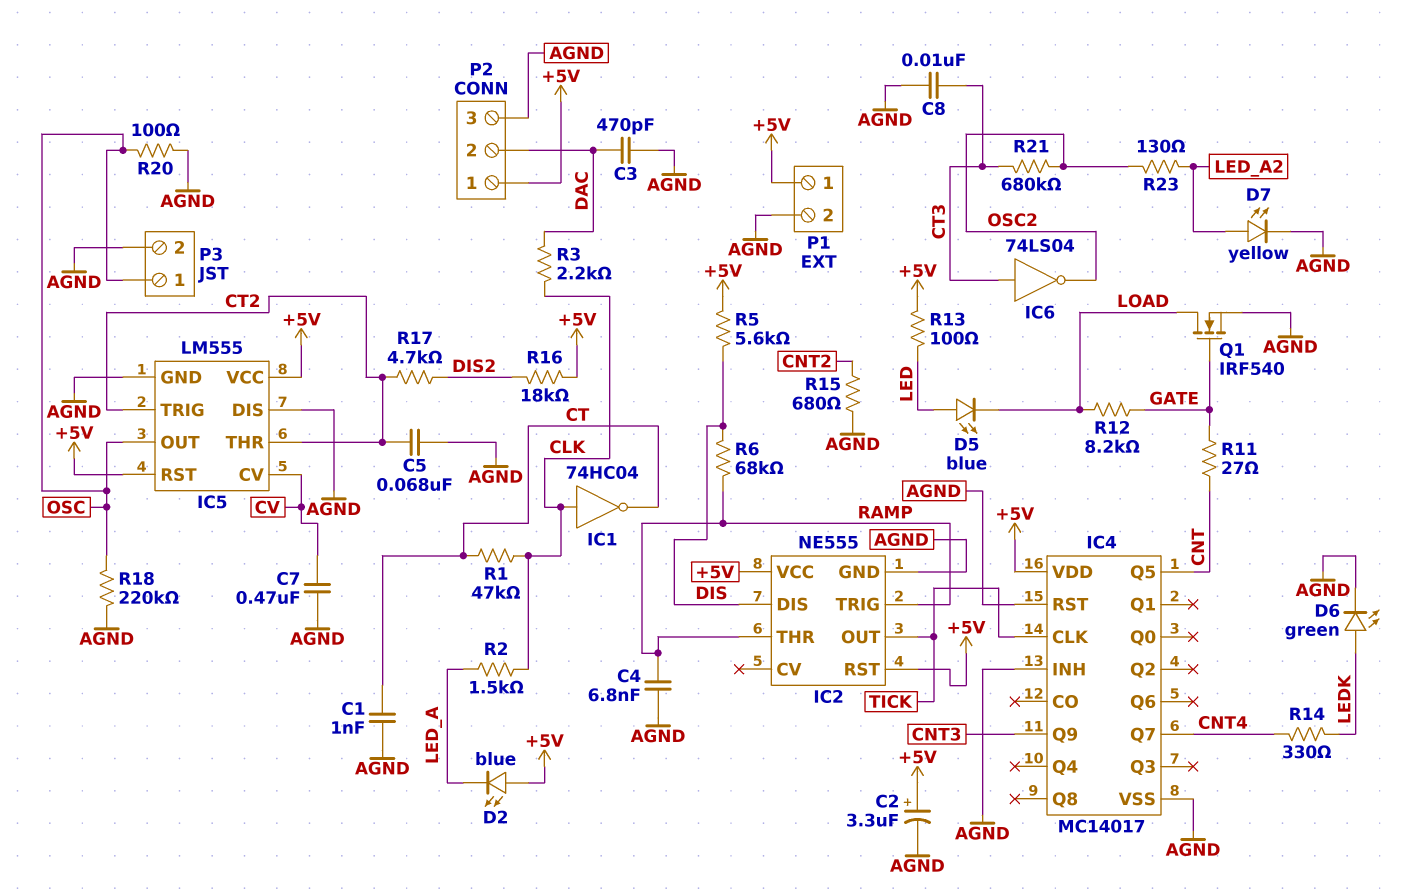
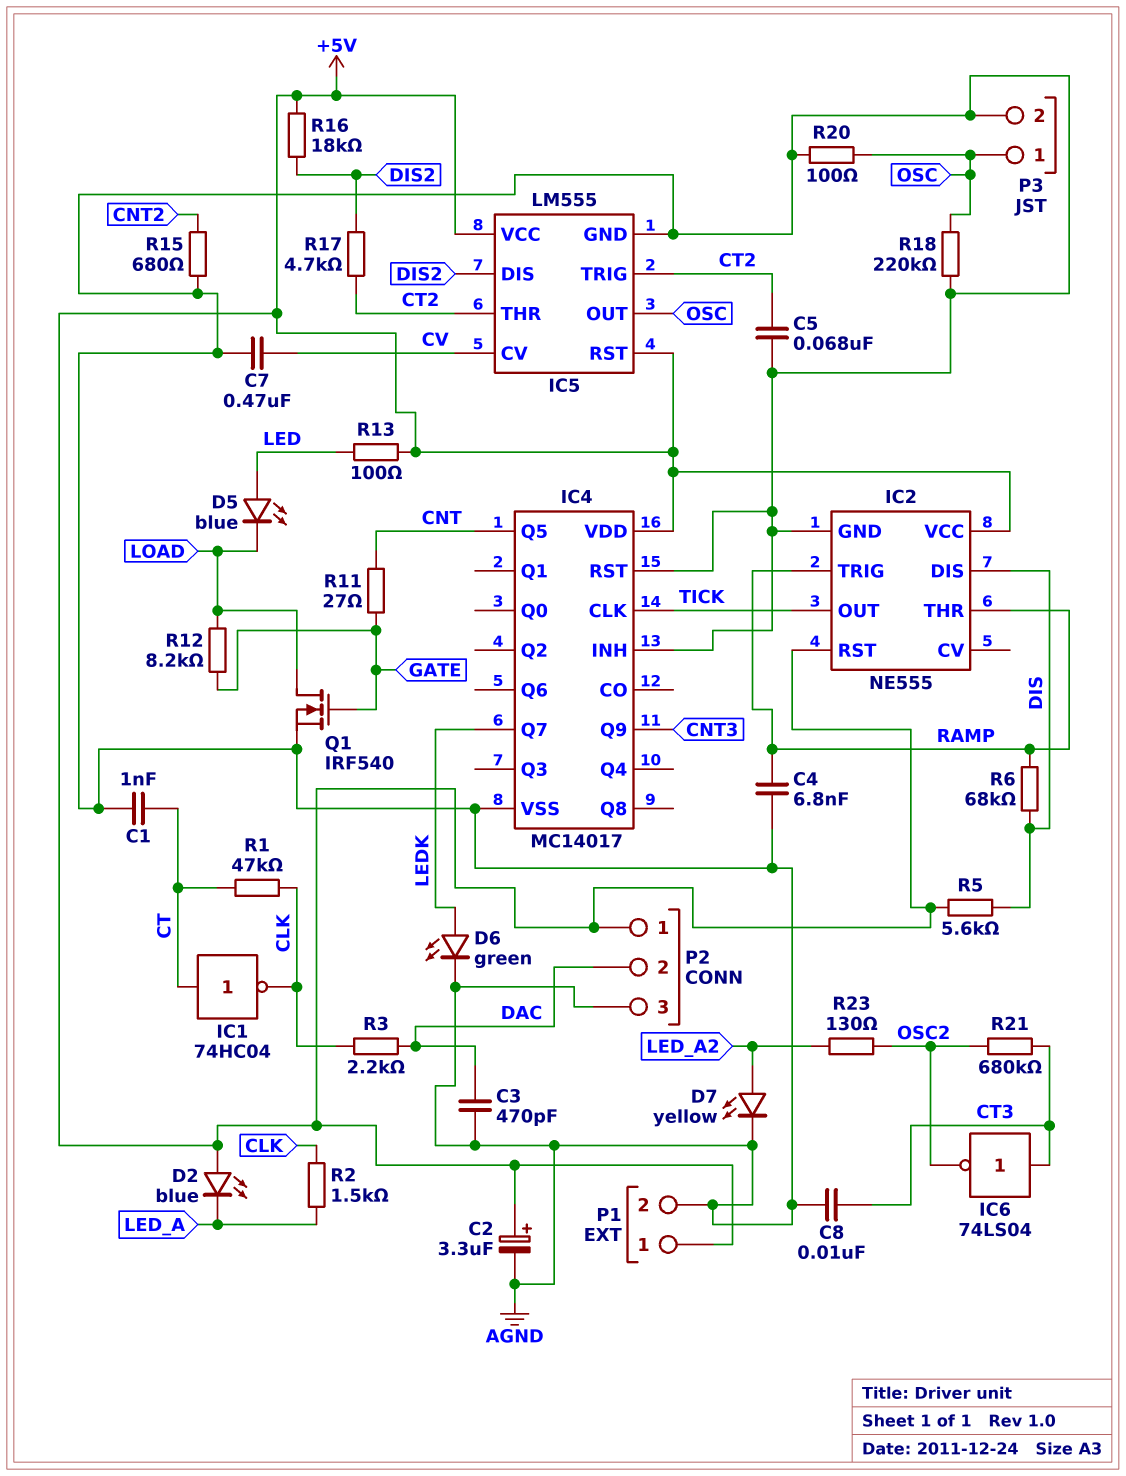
IC1: NOT 74HC04 (in CLK, out CT) -> NOT 74HC04 (in CT, out CLK)
IC4 pin Q7: CNT4 -> LEDK
IC5 pin DIS: AGND -> DIS2
R14: 330 (CNT4, LEDK) -> none

